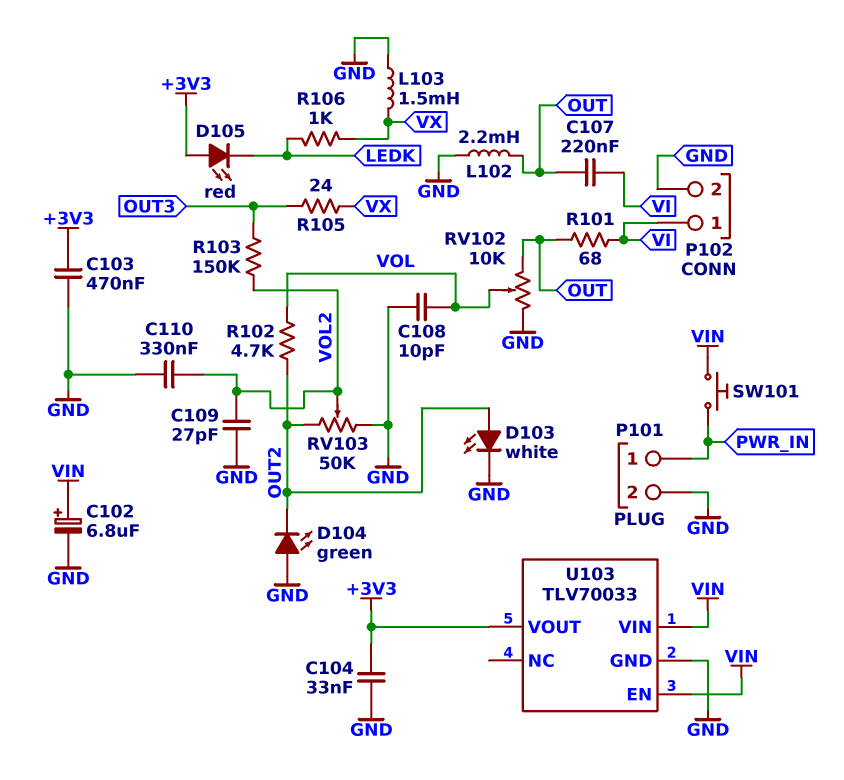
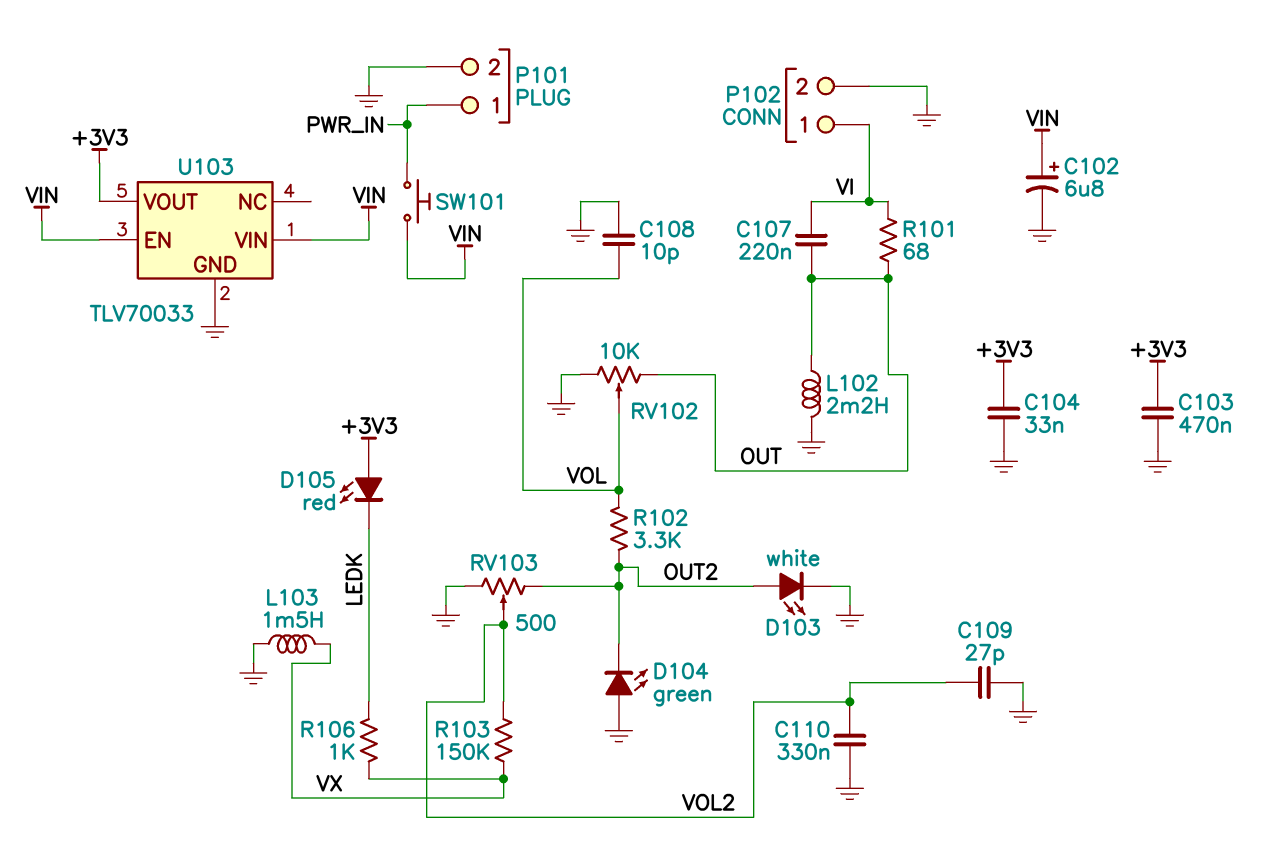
R102: 4.7k (OUT2, VOL) -> 3.3k (OUT2, VOL)
R103: 150k (OUT3, VOL2) -> 150k (VOL2, VX)
R105: 24 (OUT3, VX) -> none
RV103: 50k (GND, OUT2, wiper VOL2) -> 500 (GND, OUT2, wiper VOL2)

